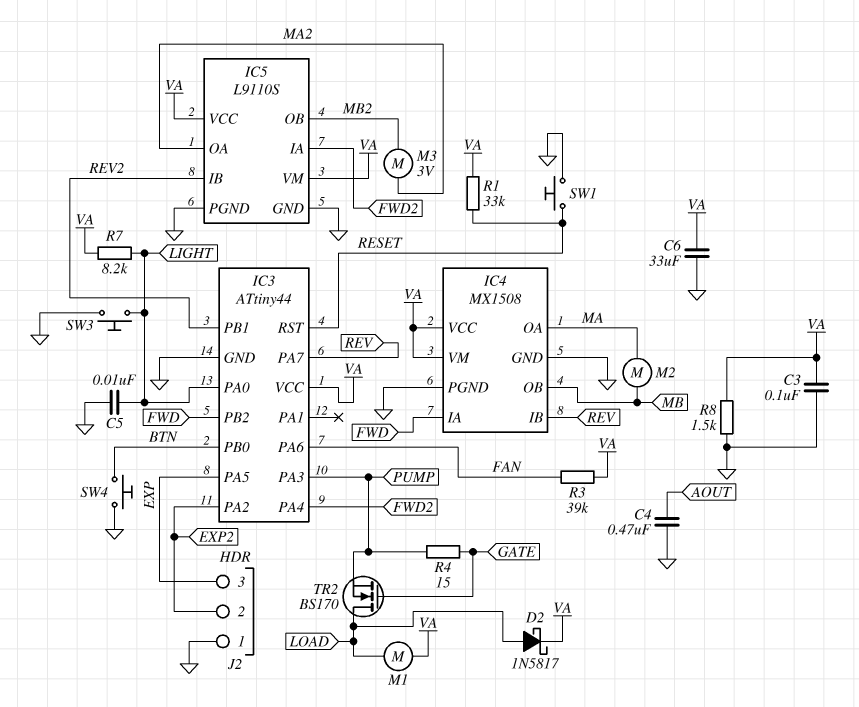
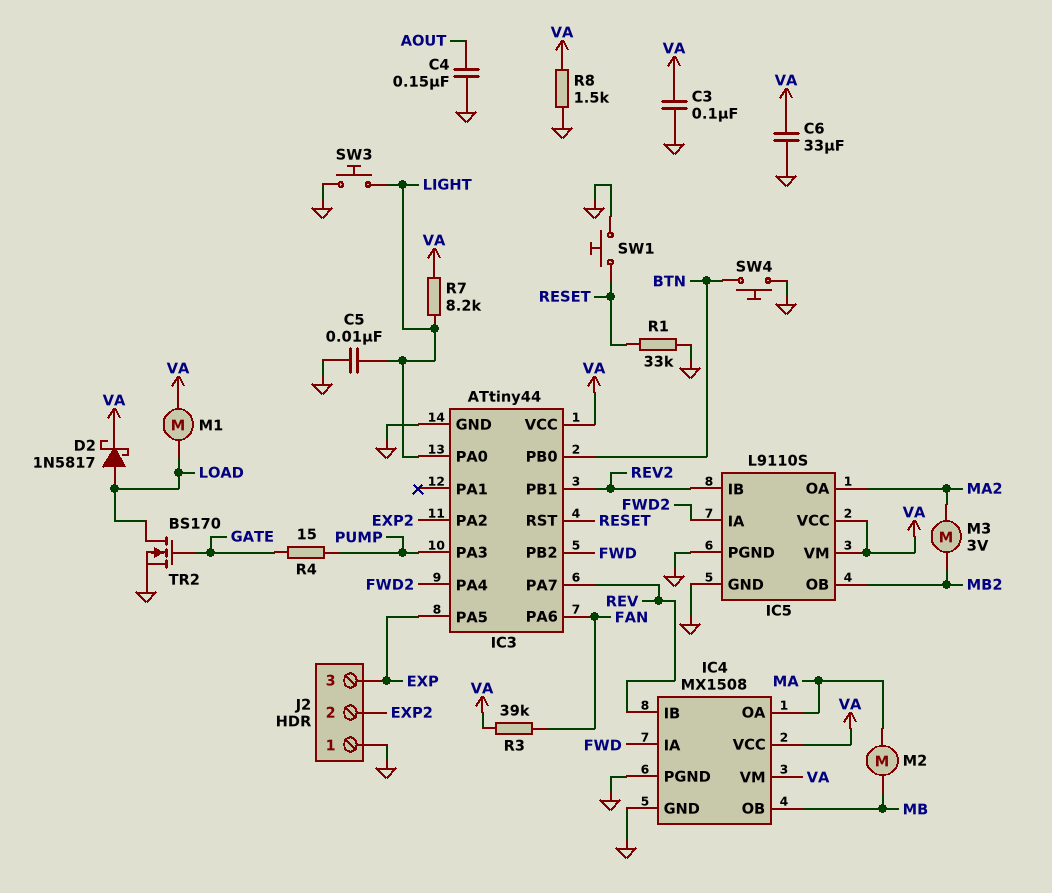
C4: 470nF (AOUT, GND) -> 150nF (AOUT, GND)
R1: 33k (RESET, VA) -> 33k (GND, RESET)
TR2: NMOS BS170 (G GATE, D LOAD, S PUMP) -> NMOS BS170 (G GATE, D LOAD, S GND)

